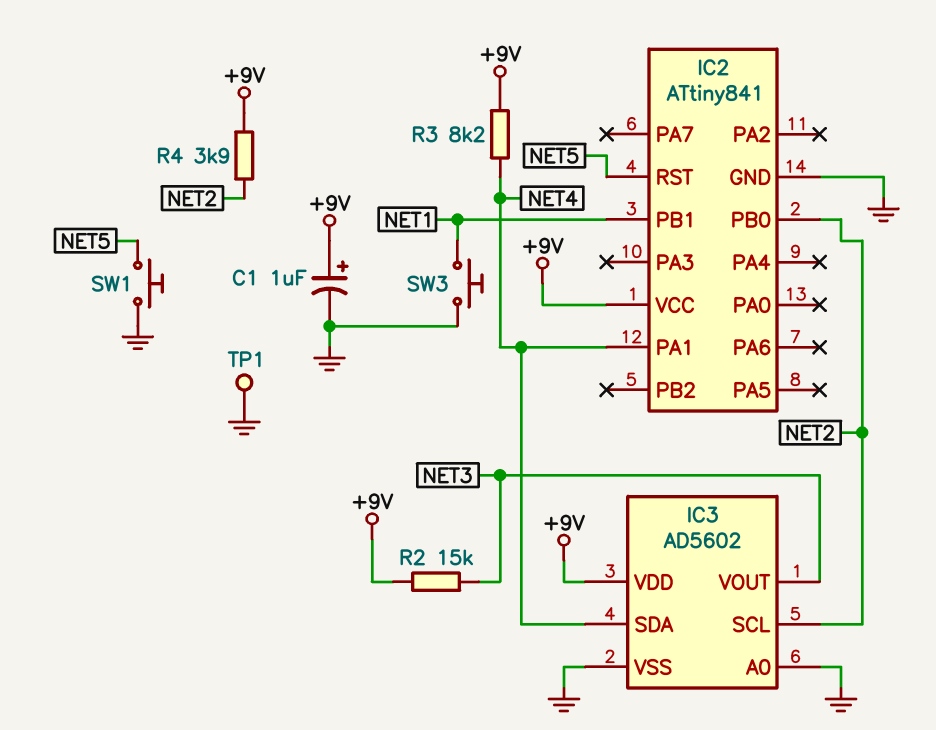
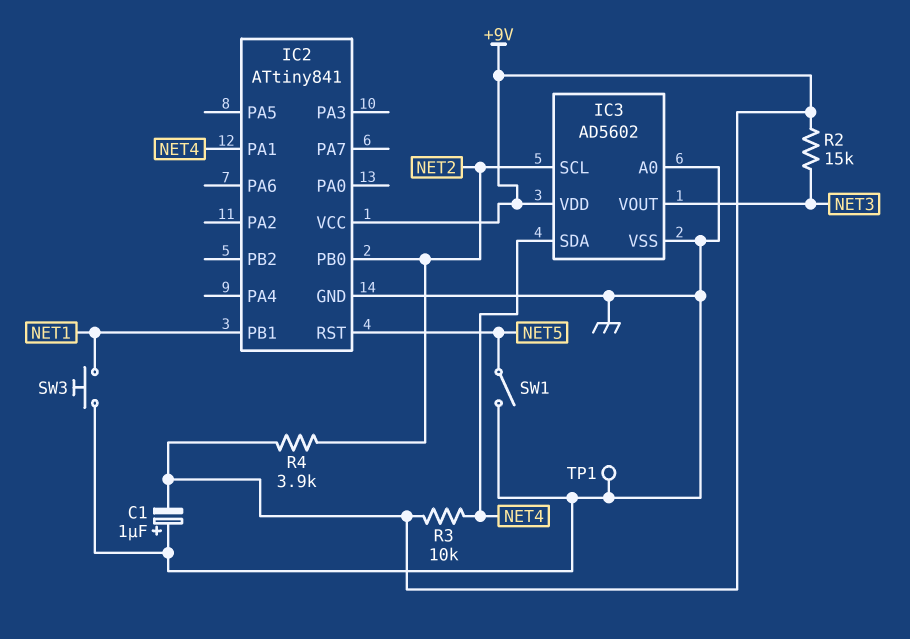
C1: 1uF (plus +9V, minus GND) -> 1uF (plus GND, minus +9V)
R3: 8.2k (+9V, NET4) -> 10k (+9V, NET4)
SW1: button (GND, NET5) -> switch (GND, NET5)

